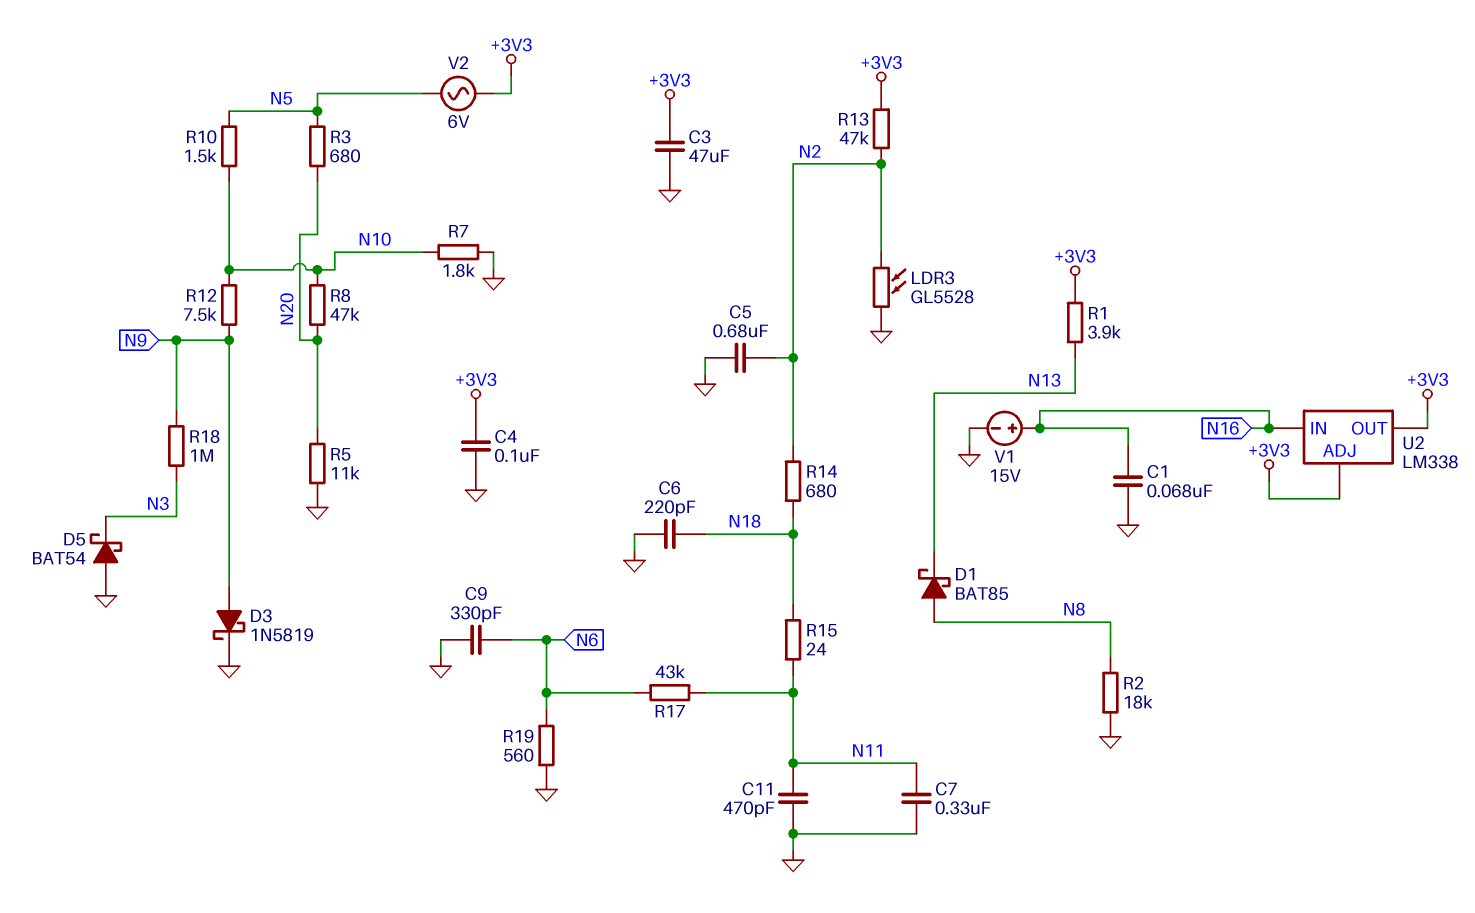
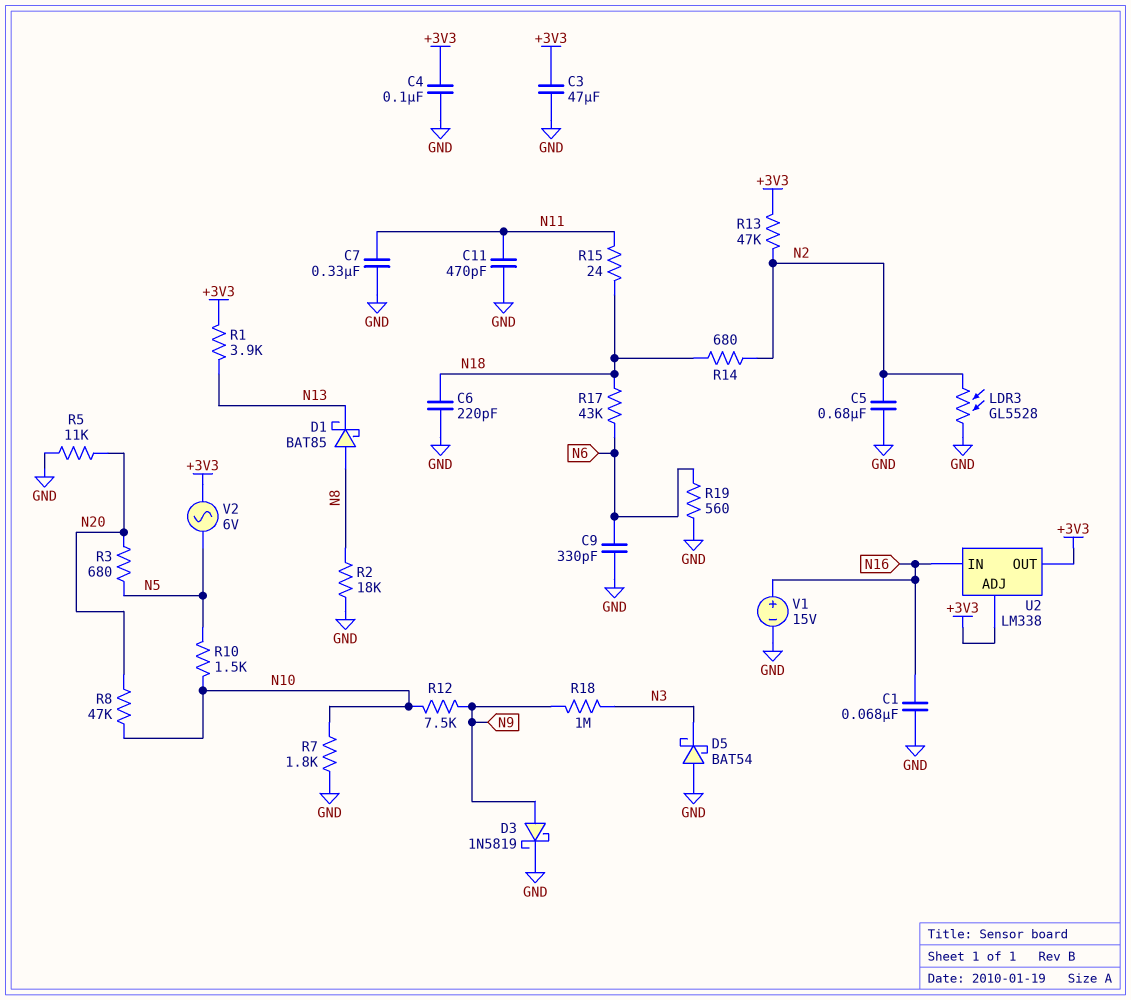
R17: 43k (N6, N11) -> 43k (N6, N18)

